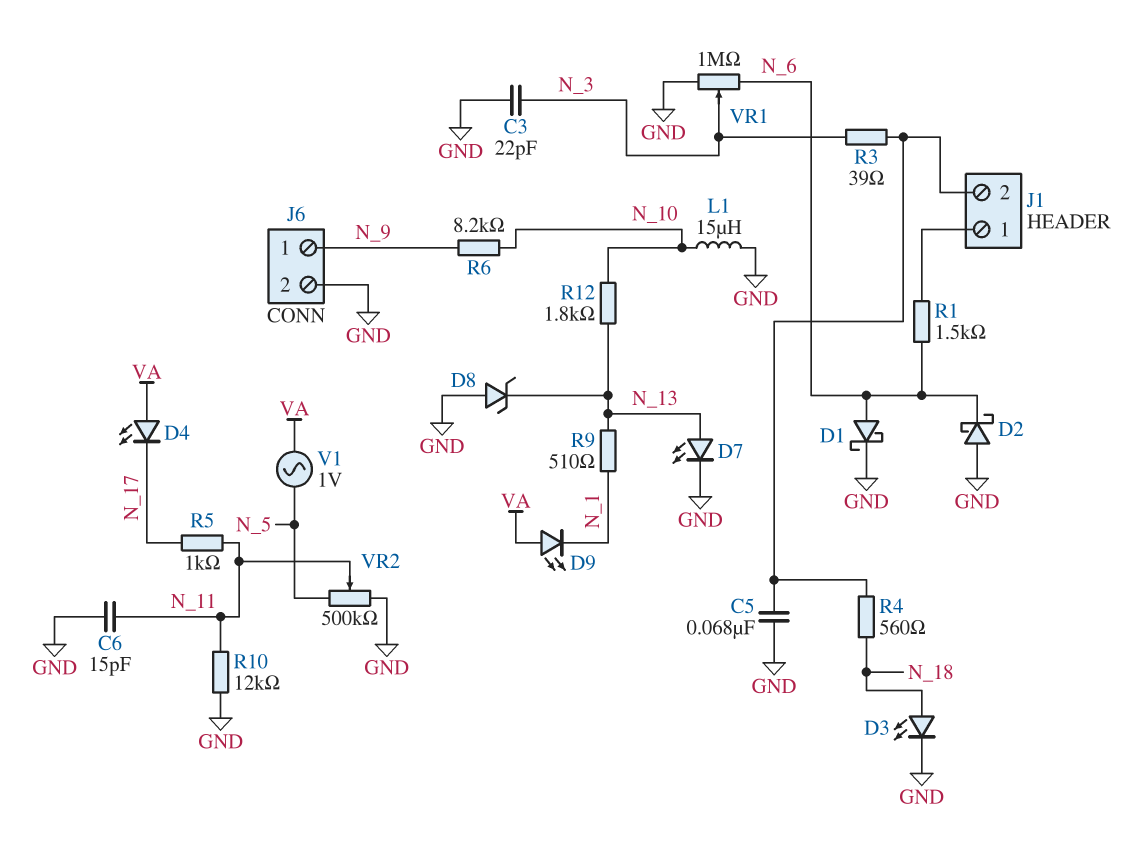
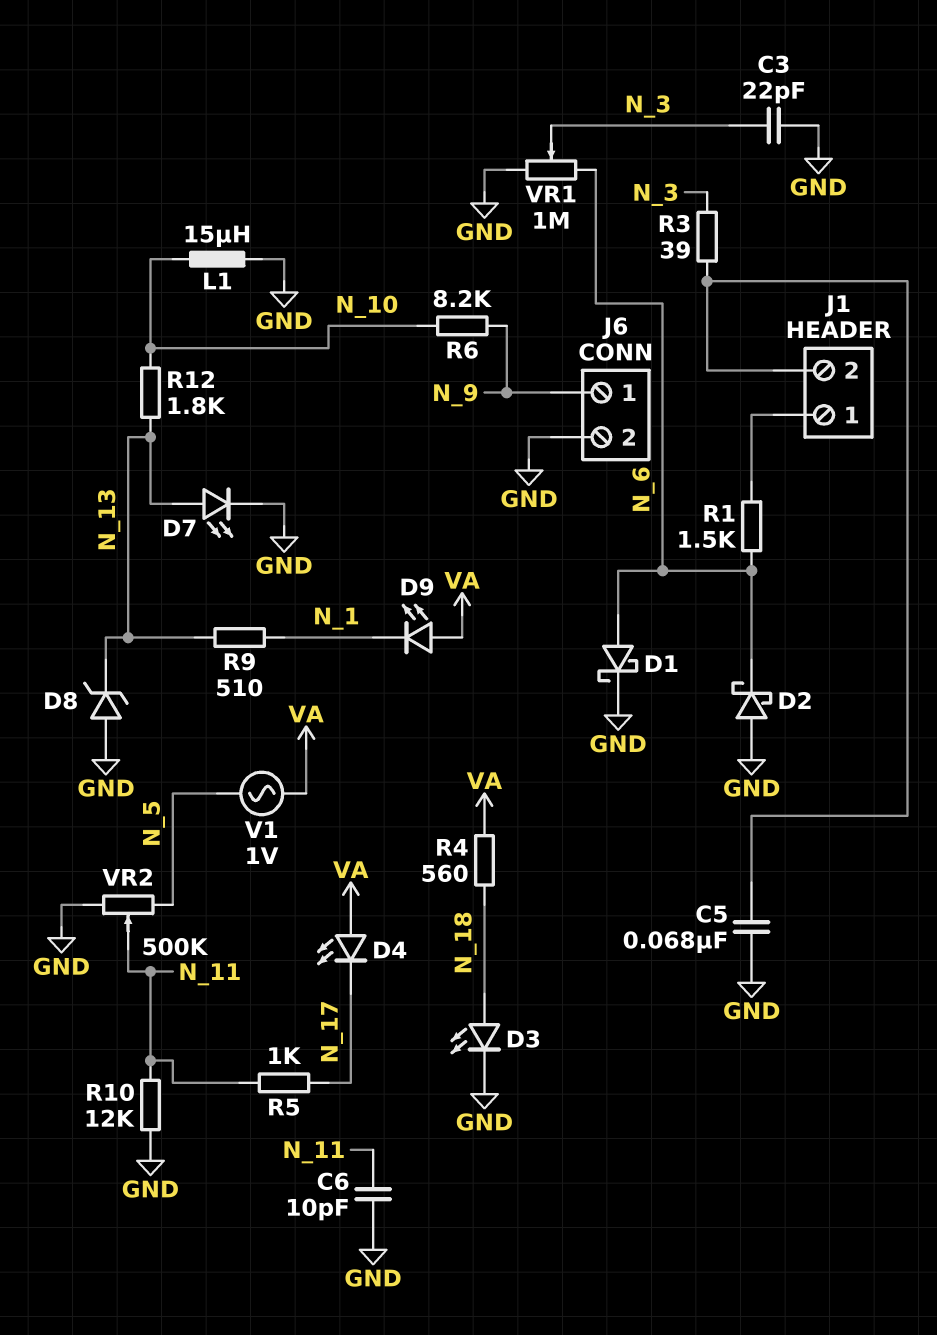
C6: 15pF (GND, N_11) -> 10pF (GND, N_11)
R4: 560 (J1/2, N_18) -> 560 (N_18, VA)

